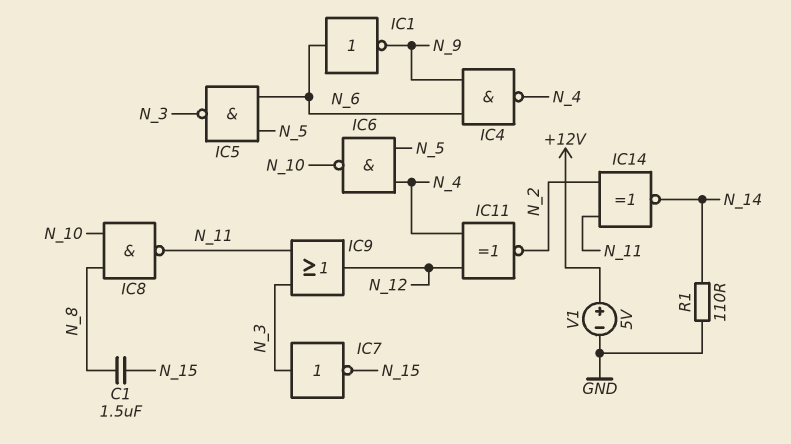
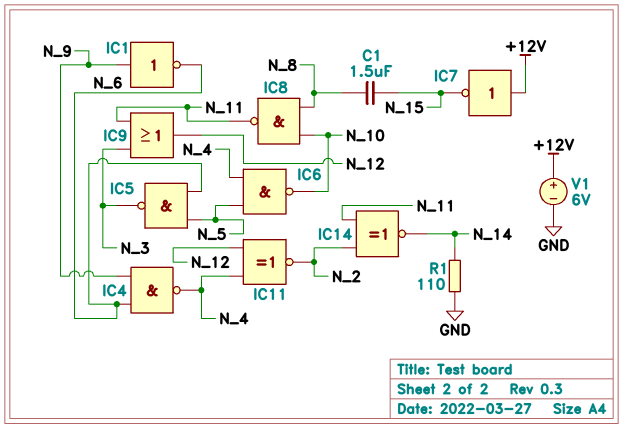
IC1: NOT (in N_6, out N_9) -> NOT (in N_9, out N_6)
IC7: NOT (in N_3, out N_15) -> NOT (in +12V, out N_15)
V1: 5V (plus +12V, minus GND) -> 6V (plus +12V, minus GND)

